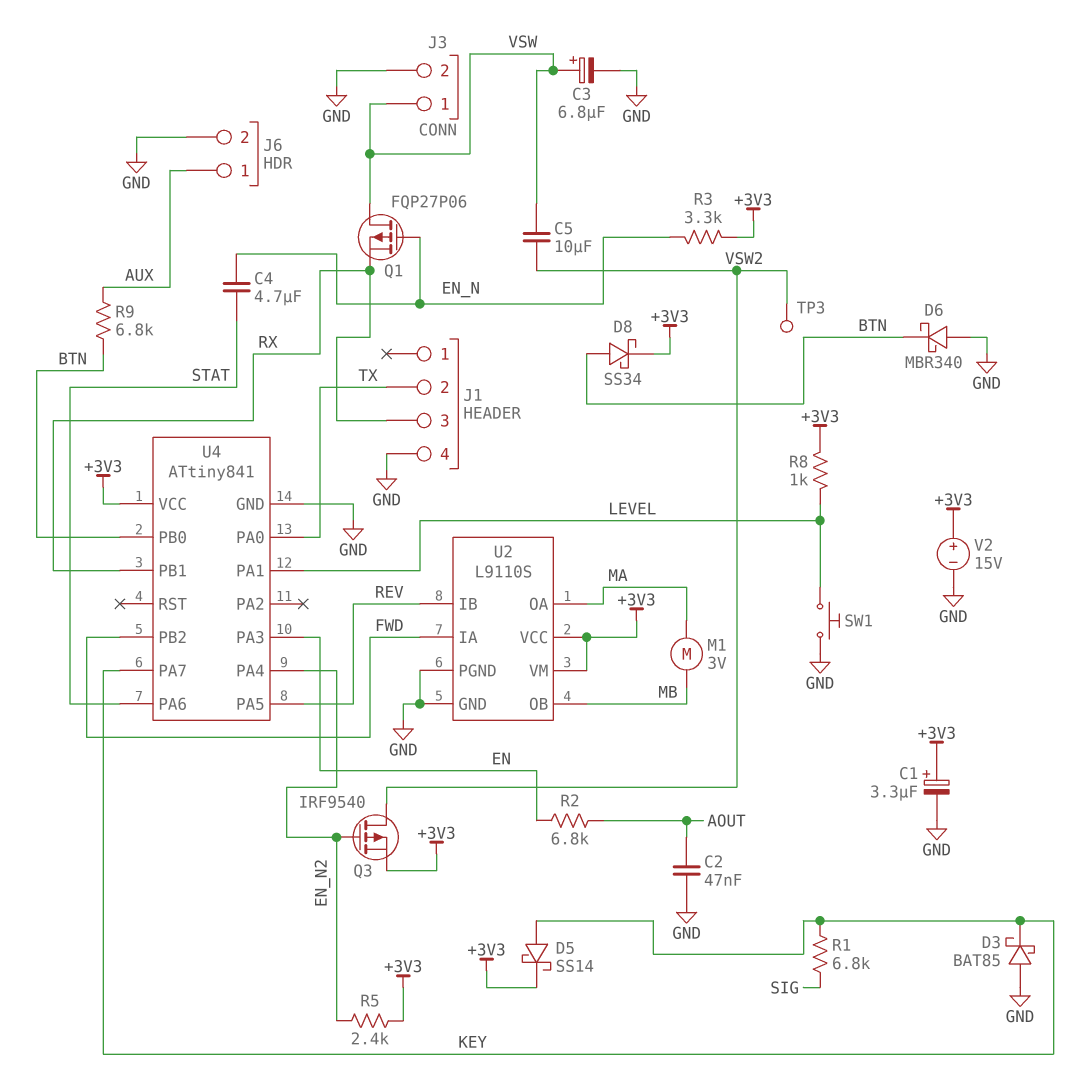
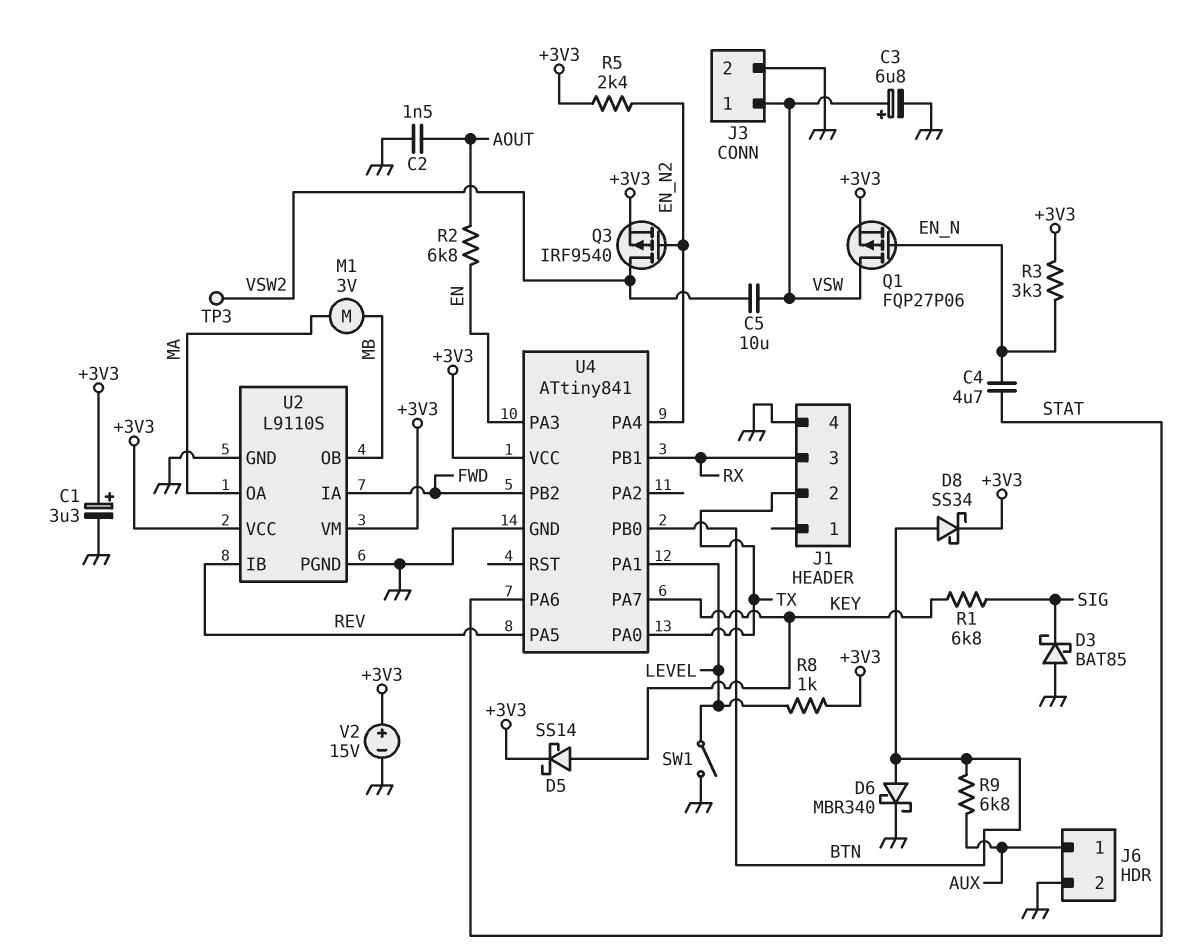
C2: 47nF (AOUT, GND) -> 1.5nF (AOUT, GND)
D3: schottky BAT85 (A GND, K KEY) -> schottky BAT85 (A GND, K SIG)
D6: schottky MBR340 (A GND, K BTN) -> schottky MBR340 (A BTN, K GND)
Q1: PMOS FQP27P06 (G EN_N, D VSW, S RX) -> PMOS FQP27P06 (G EN_N, D VSW, S +3V3)
SW1: button (GND, LEVEL) -> switch (GND, LEVEL)

